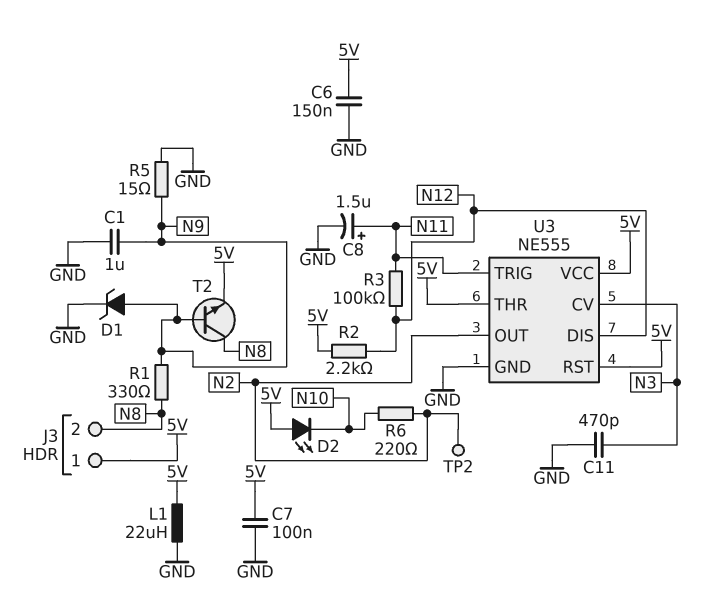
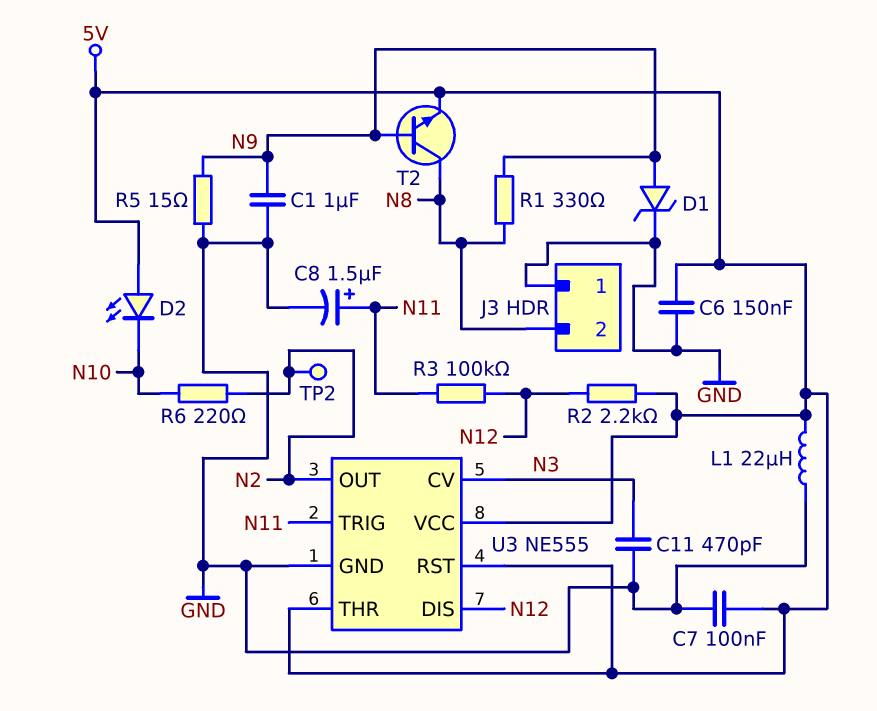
J3 pin 1: 5V -> GND

